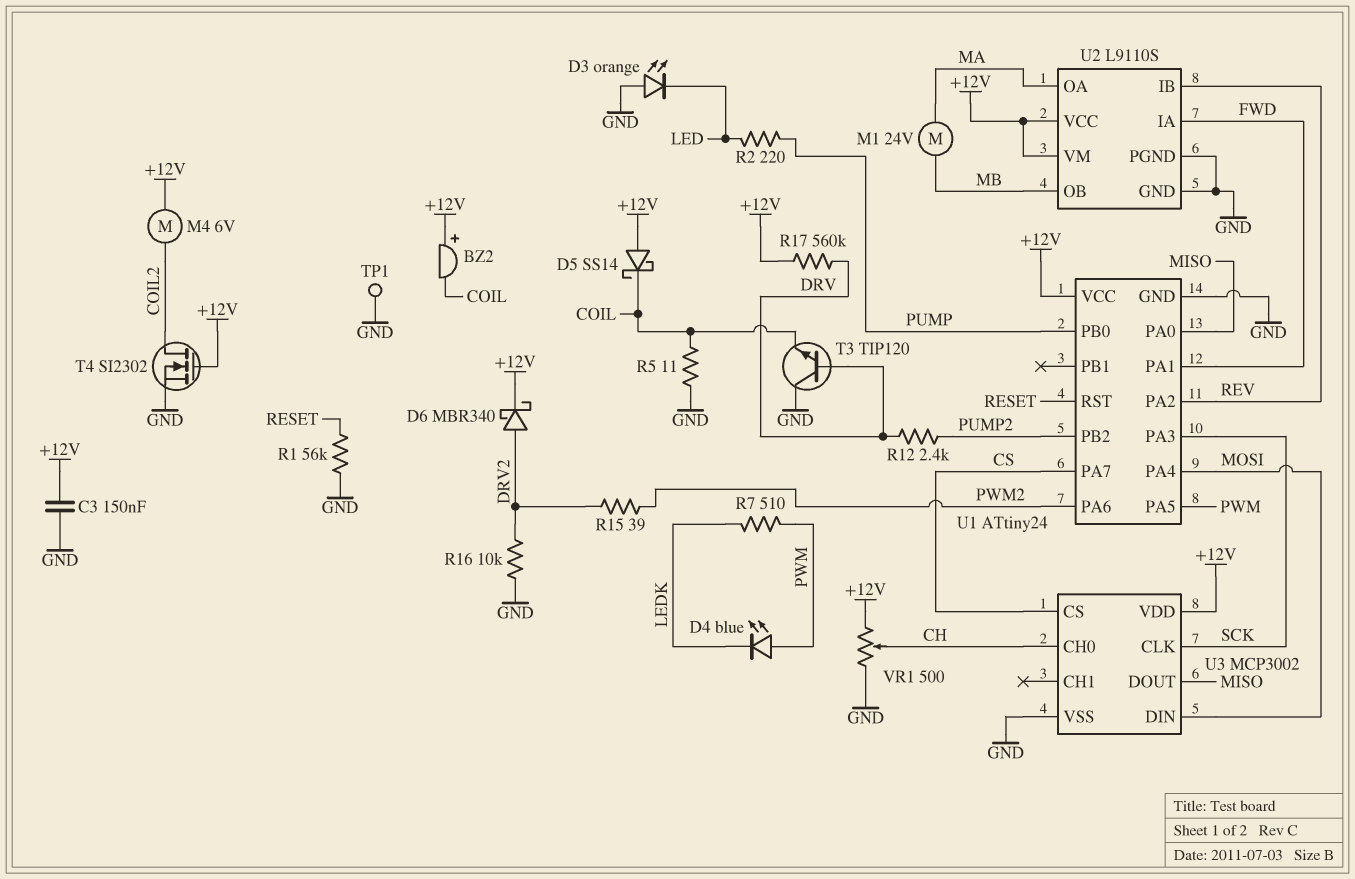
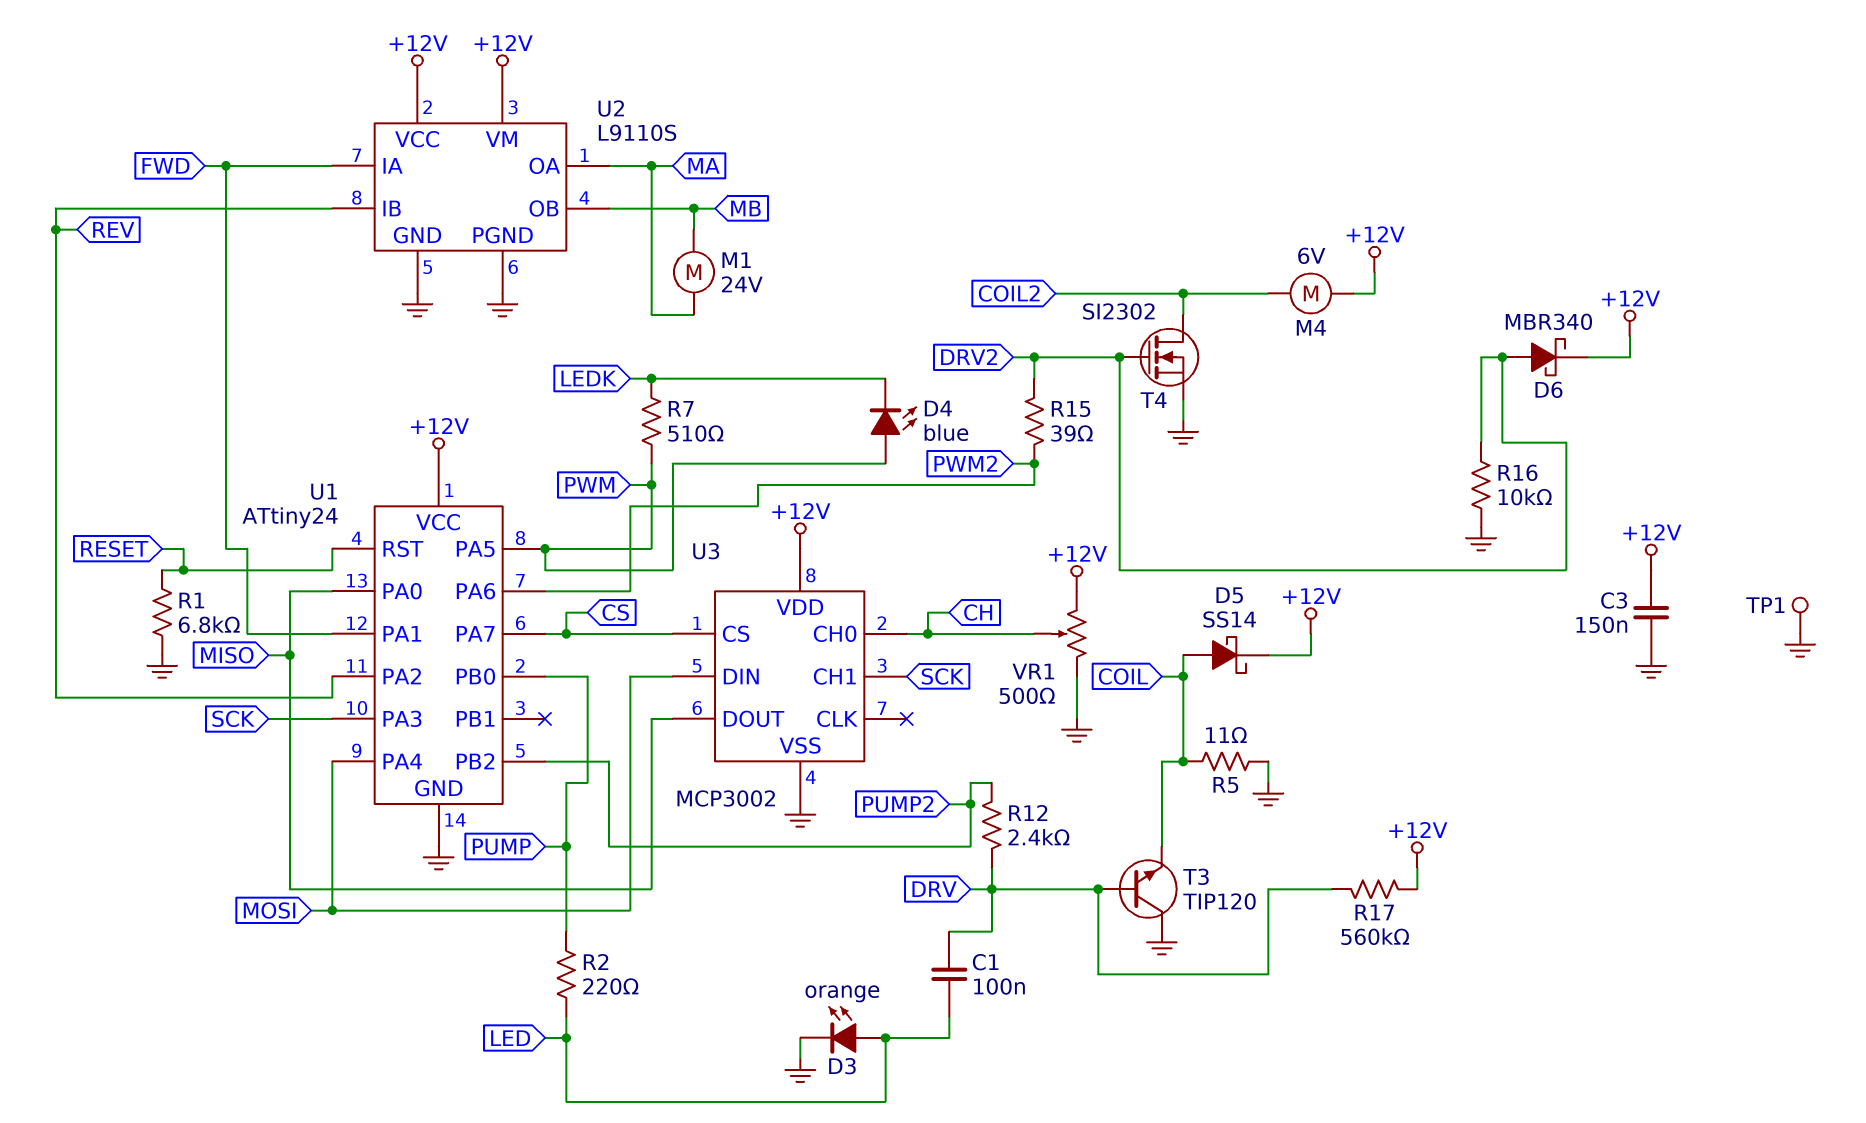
BZ2: buzzer (plus +12V, minus COIL) -> none
C1: none -> 100nF (DRV, LED)
D3: LED orange (A GND, K LED) -> LED orange (A LED, K GND)
D5: schottky SS14 (A +12V, K COIL) -> schottky SS14 (A COIL, K +12V)
R1: 56k (GND, RESET) -> 6.8k (GND, RESET)
T4: NMOS SI2302 (G +12V, D COIL2, S GND) -> NMOS SI2302 (G DRV2, D COIL2, S GND)
U3 pin CH1: none -> SCK
U3 pin CLK: SCK -> none

